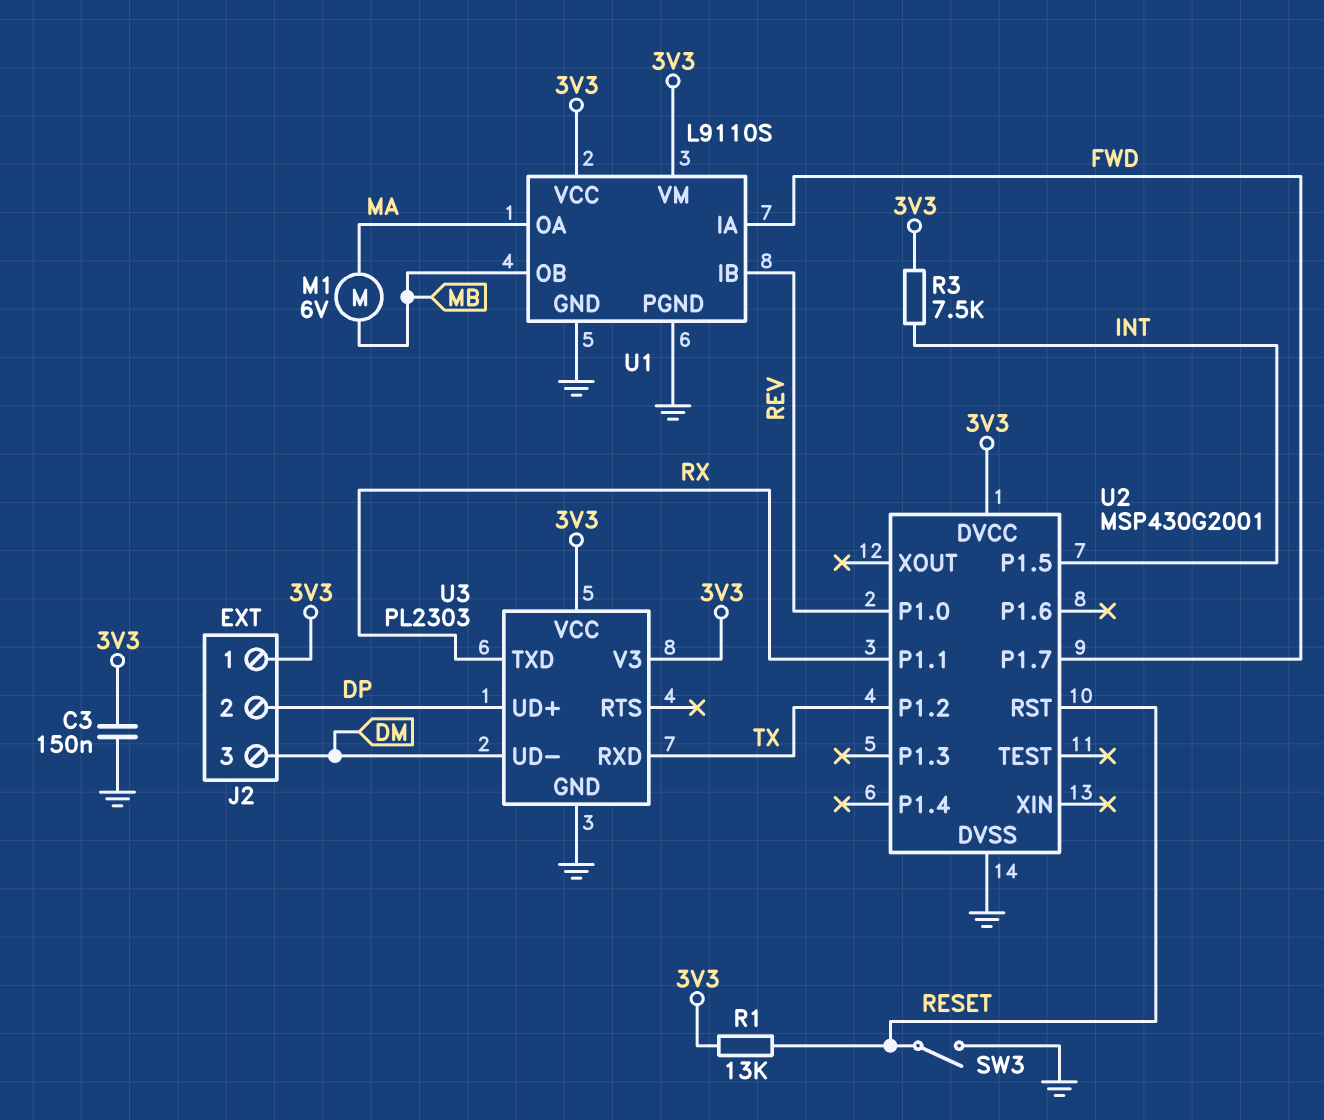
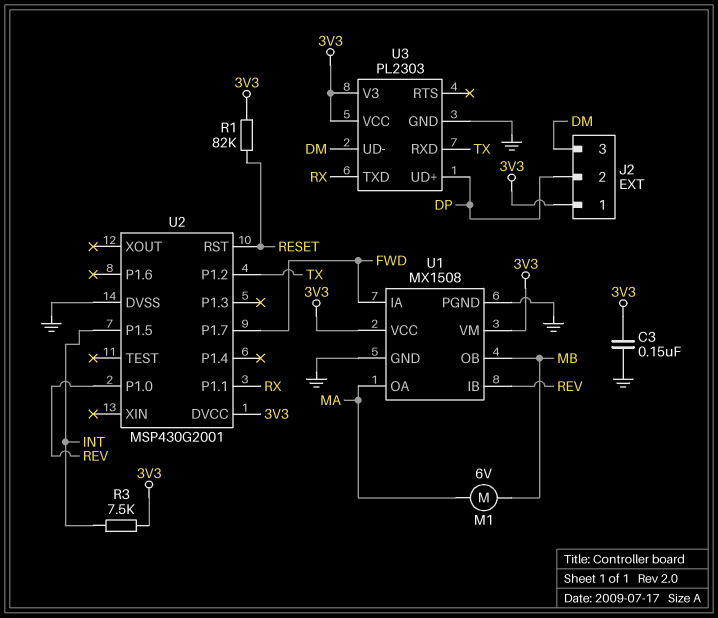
R1: 13k (3V3, RESET) -> 82k (3V3, RESET)
SW3: switch (GND, RESET) -> none
U1: L9110S -> MX1508

